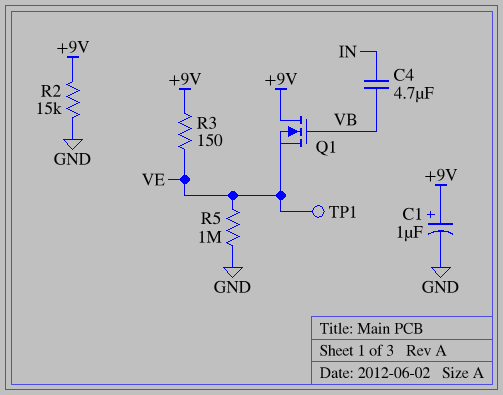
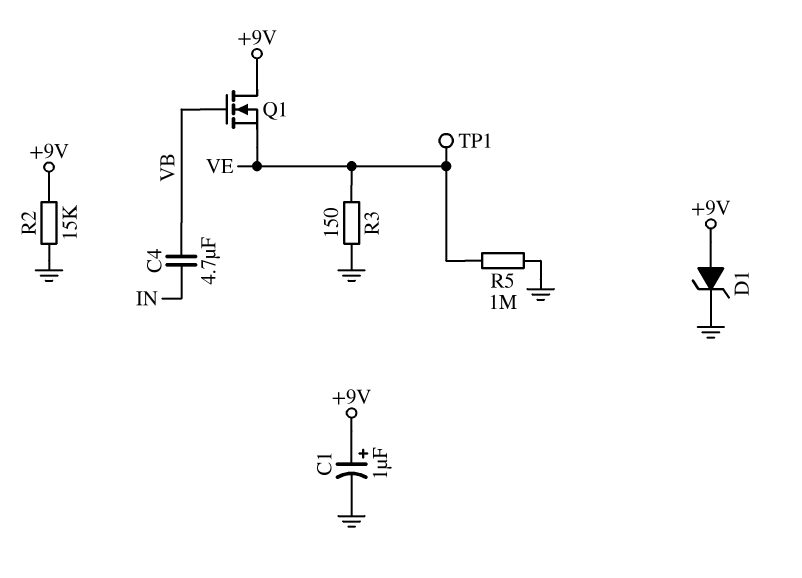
D1: none -> zener (A +9V, K GND)
R3: 150 (+9V, VE) -> 150 (GND, VE)

